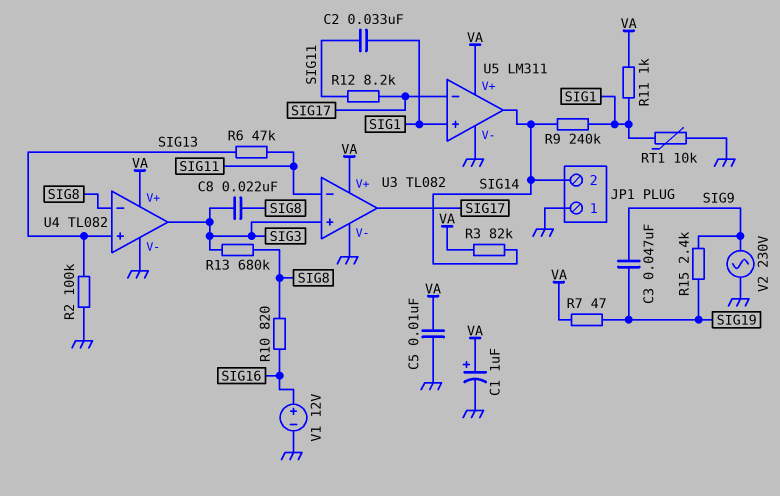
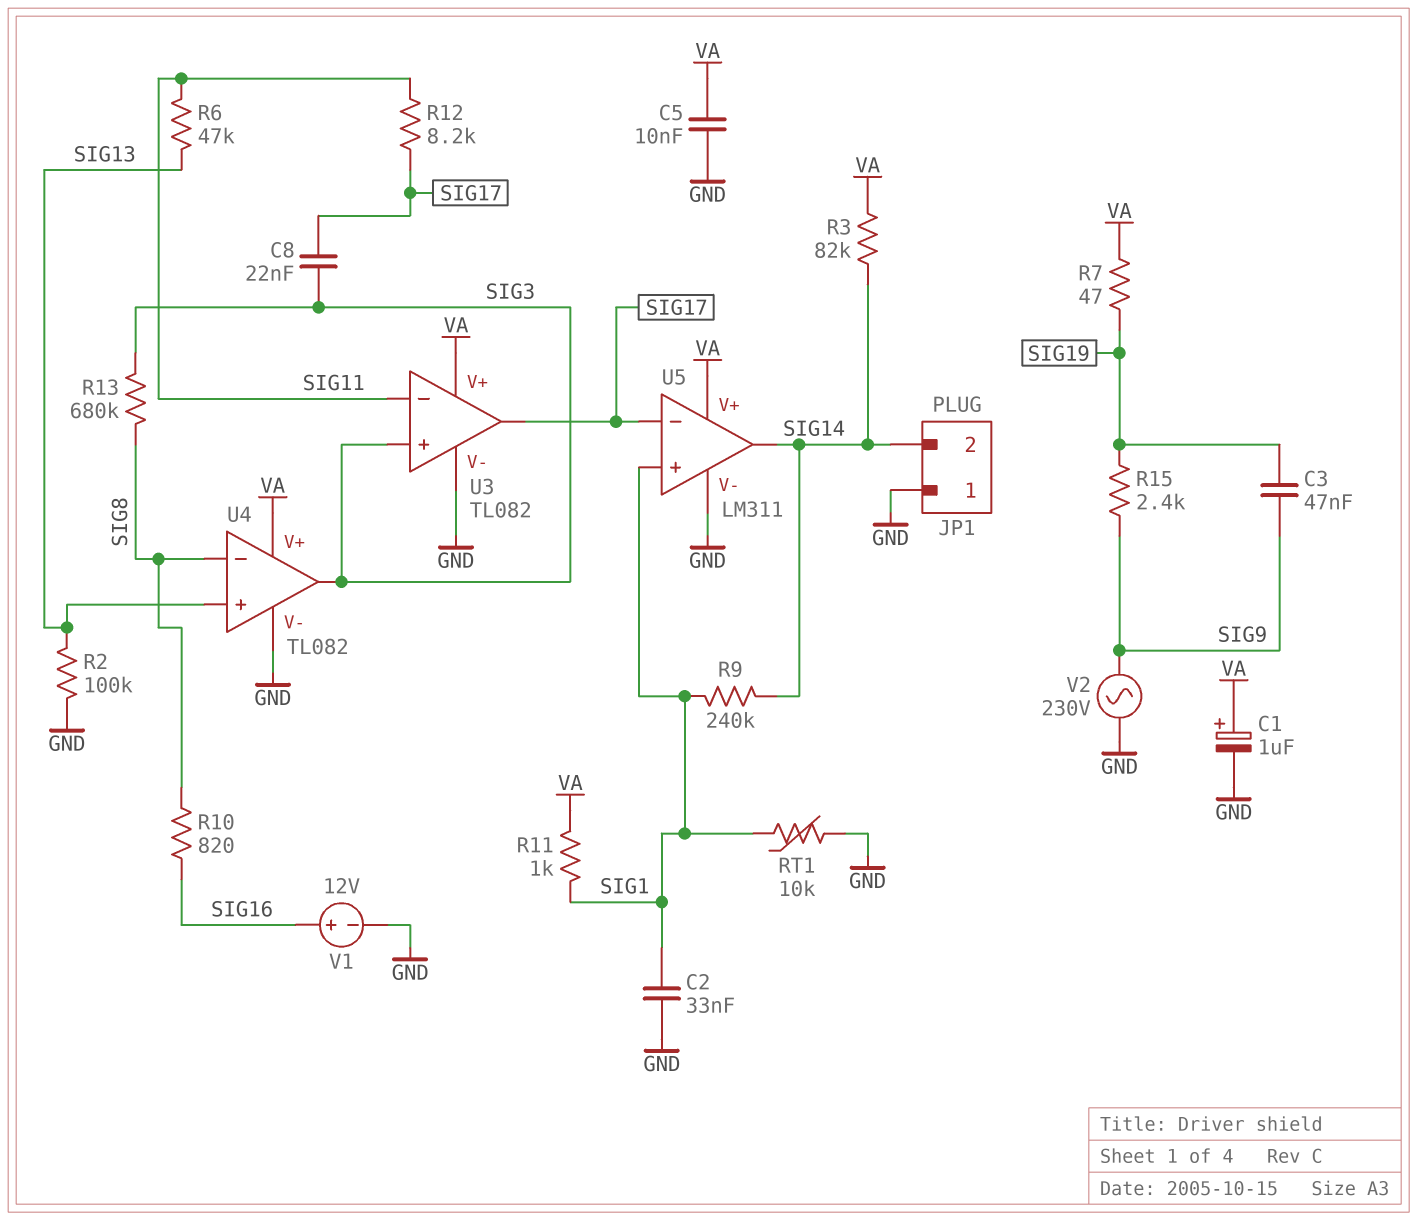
C2: 33nF (SIG1, SIG11) -> 33nF (GND, SIG1)
C8: 22nF (SIG3, SIG8) -> 22nF (SIG3, SIG17)

